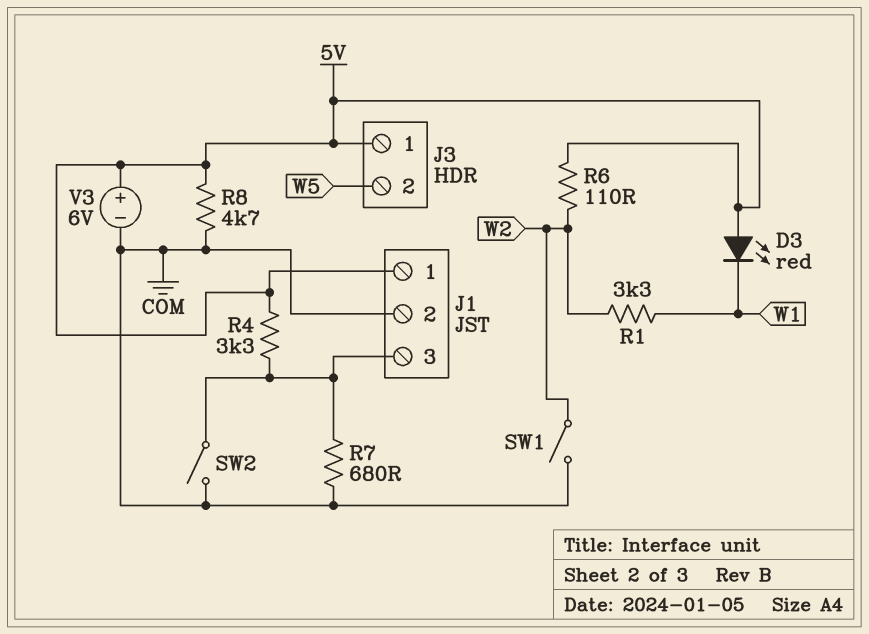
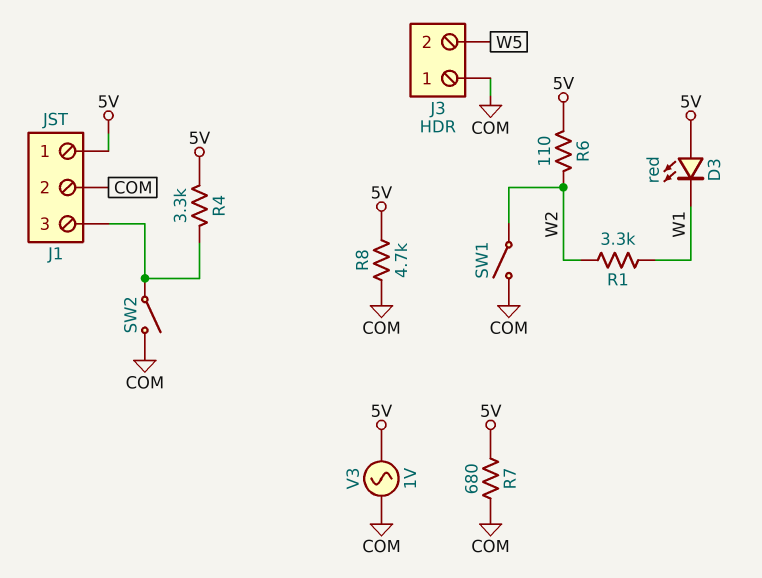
J3 pin 1: 5V -> COM
R7: 680 (COM, J1/3) -> 680 (5V, COM)
V3: 6V (plus 5V, minus COM) -> AC 1V (5V, COM)

